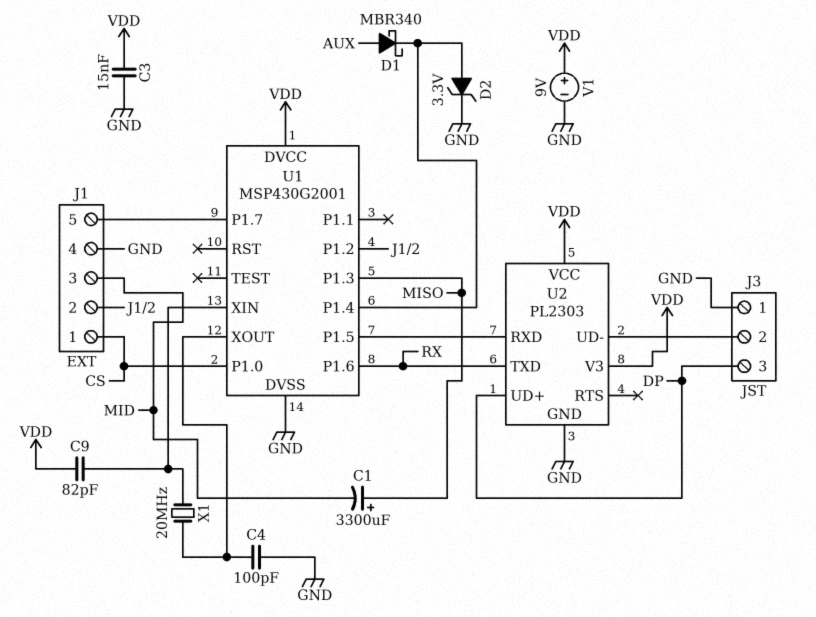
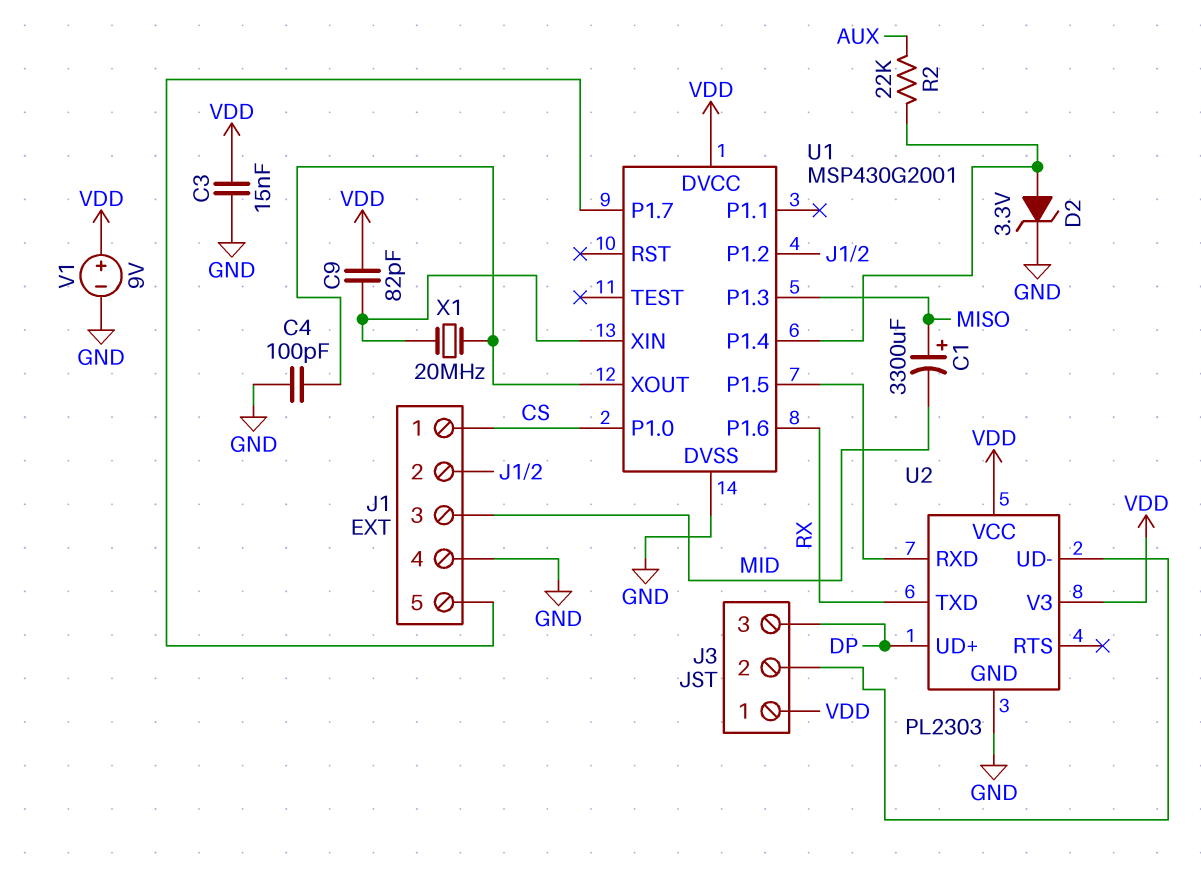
D1: schottky MBR340 (A AUX, K U1/P1.4) -> none
J3 pin 1: GND -> VDD
R2: none -> 22k (AUX, U1/P1.4)

